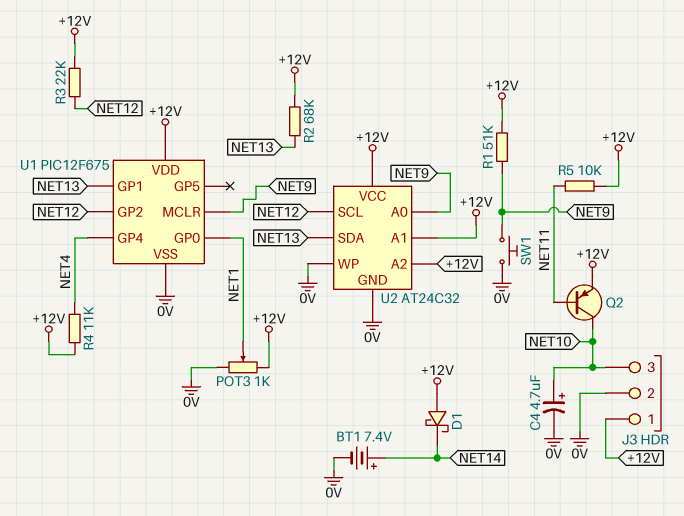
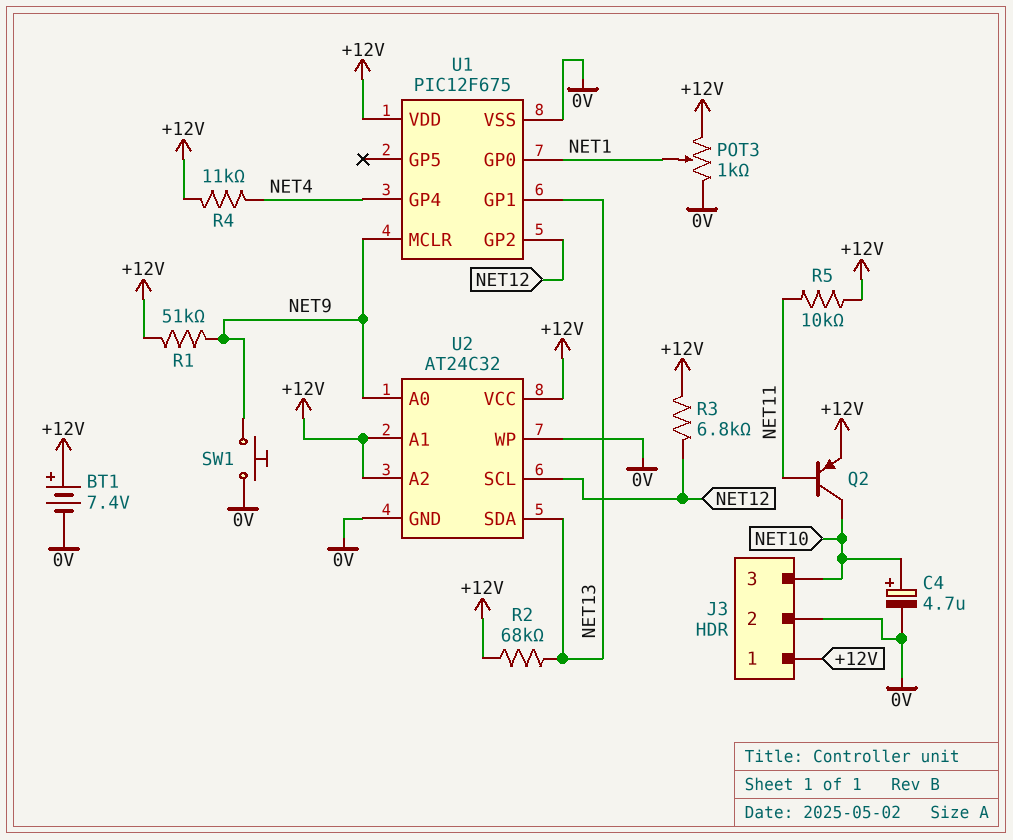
BT1: 7.4V (plus NET14, minus 0V) -> 7.4V (plus +12V, minus 0V)
D1: schottky (A +12V, K NET14) -> none
R3: 22k (+12V, NET12) -> 6.8k (+12V, NET12)

